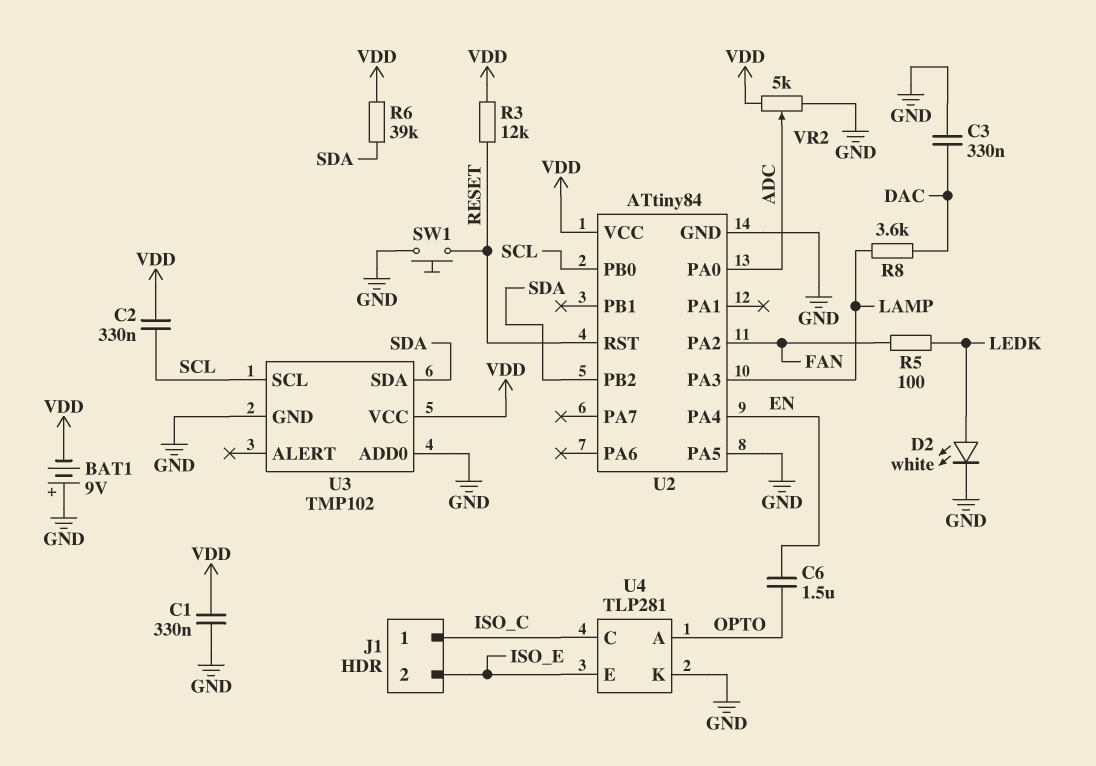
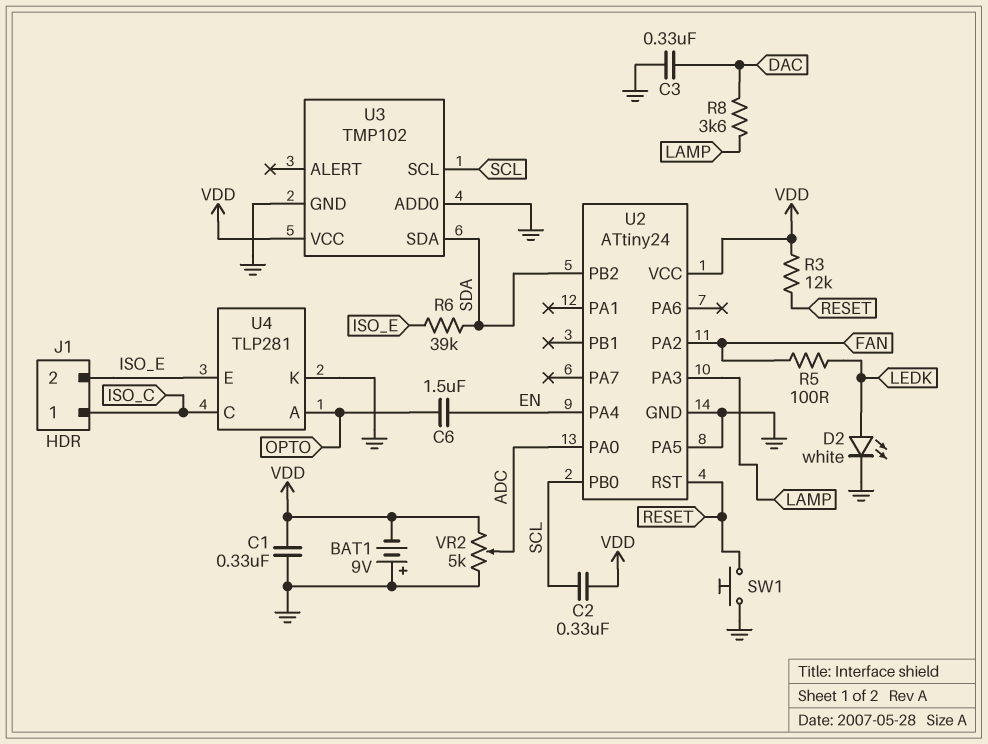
R6: 39k (SDA, VDD) -> 39k (ISO_E, SDA)
U2: ATtiny84 -> ATtiny24

